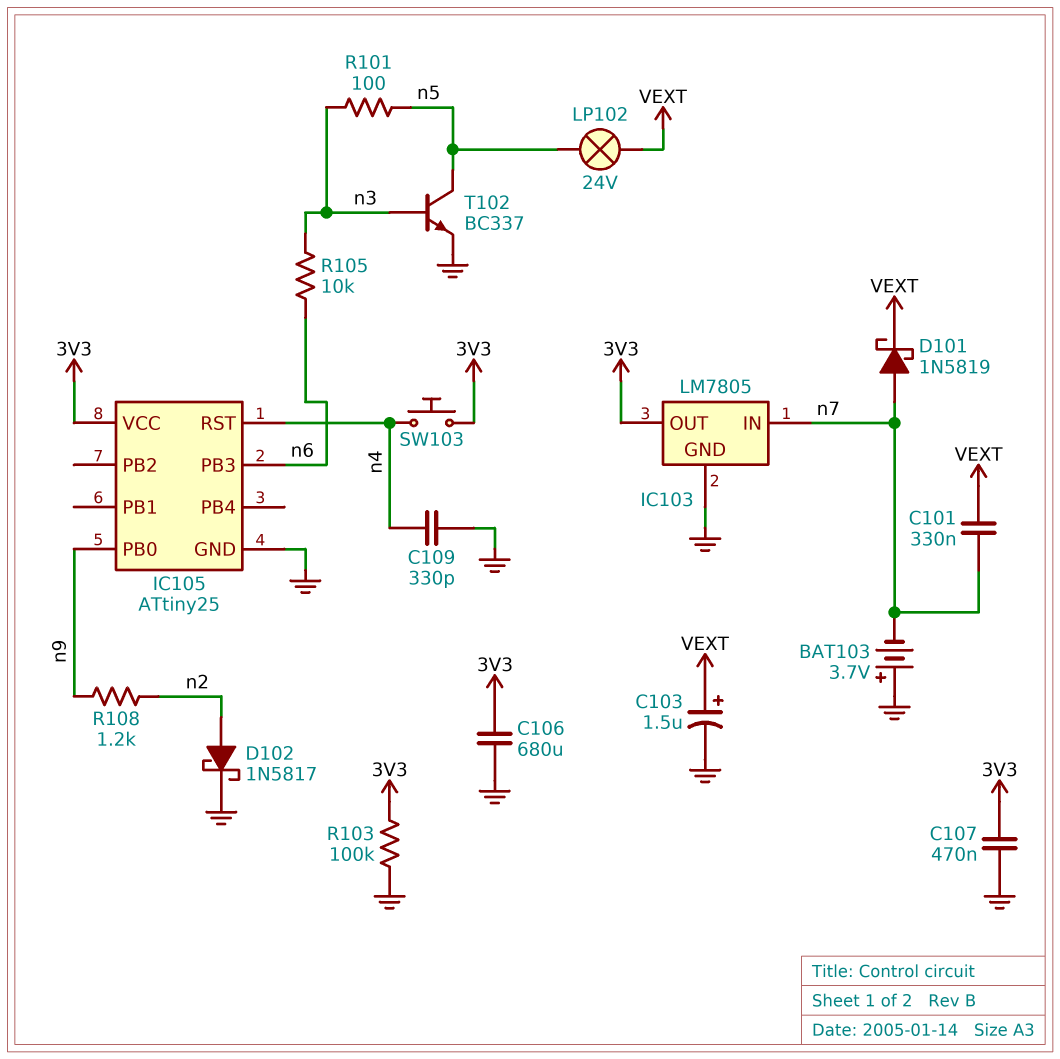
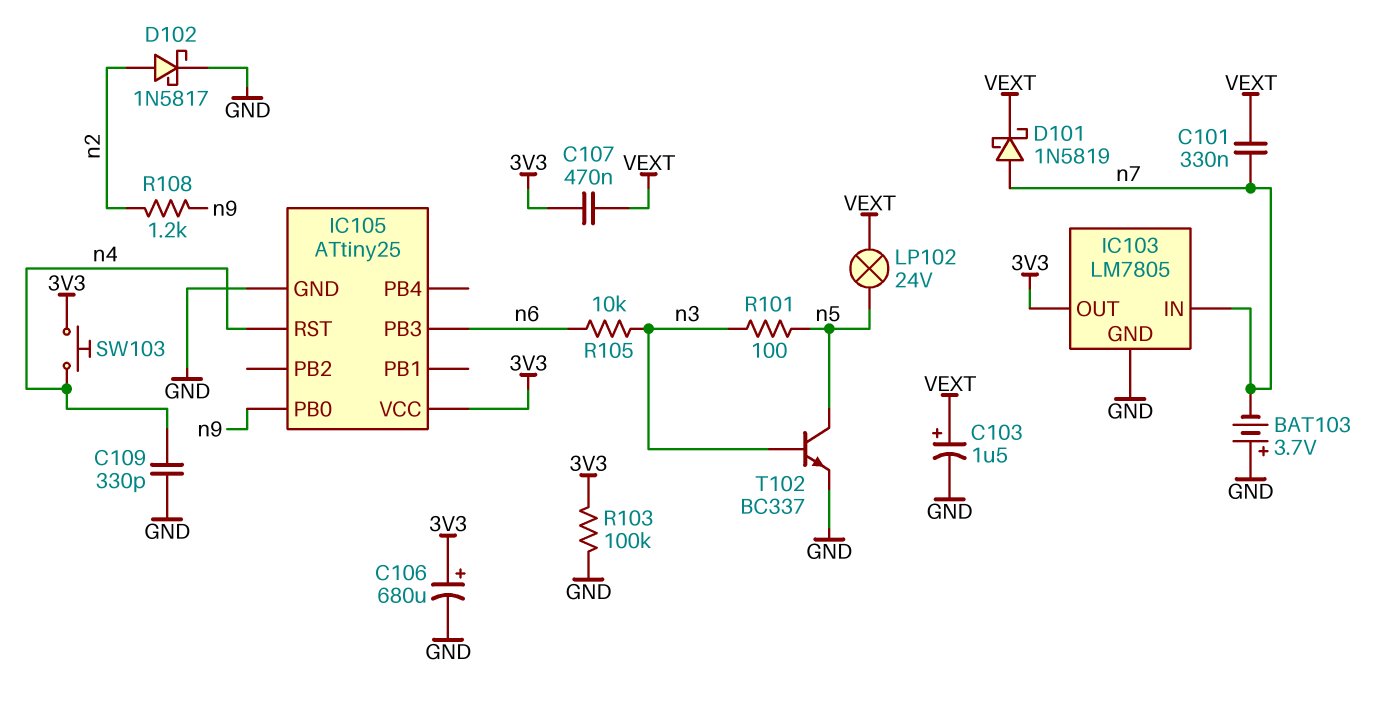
C106: 680uF (3V3, GND) -> 680uF (plus 3V3, minus GND)
C107: 470nF (3V3, GND) -> 470nF (3V3, VEXT)

